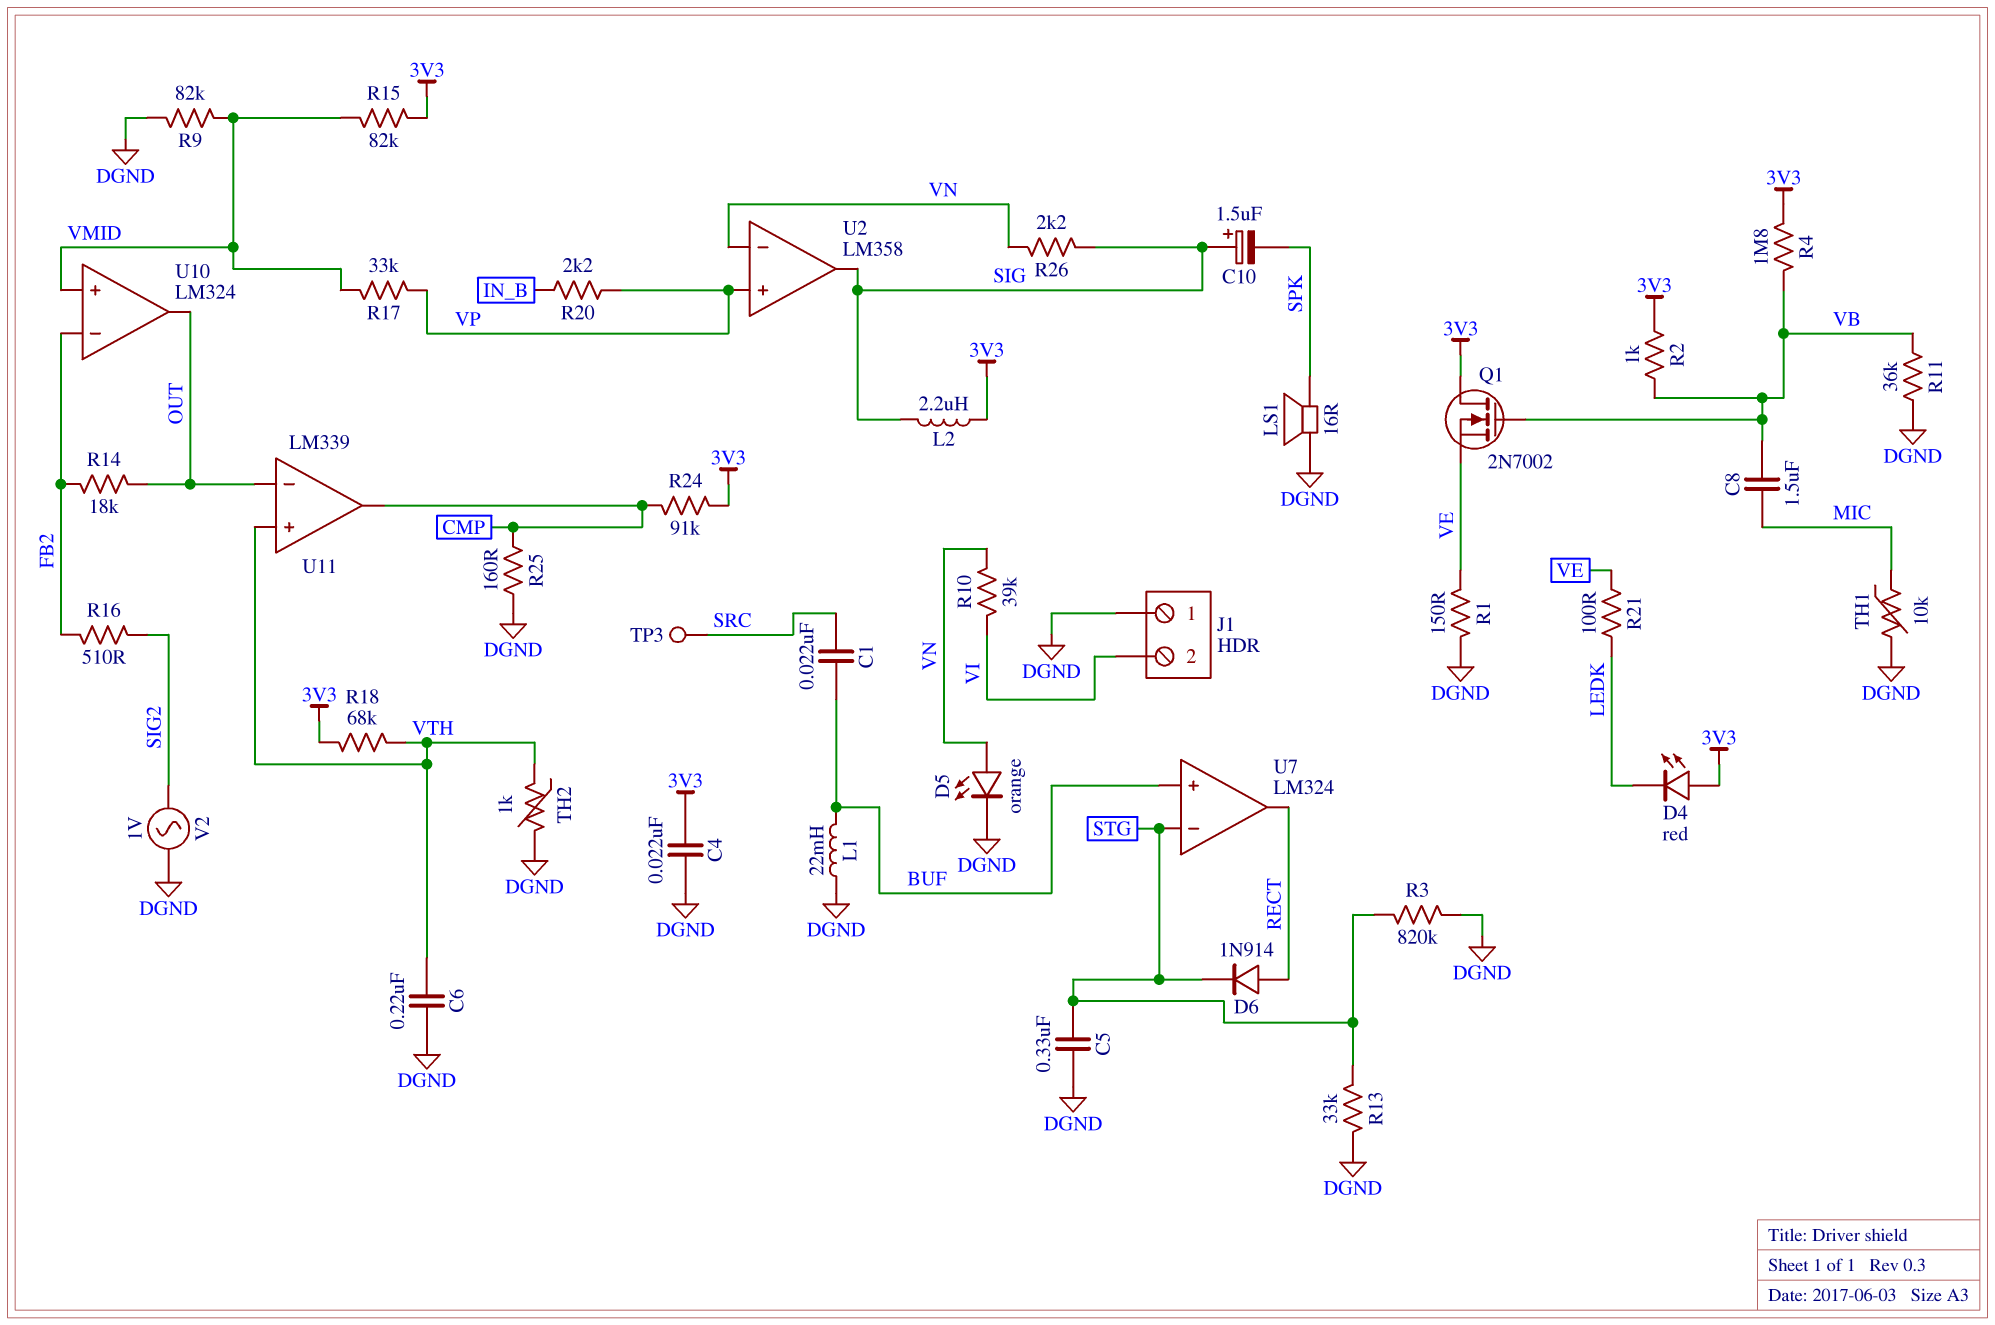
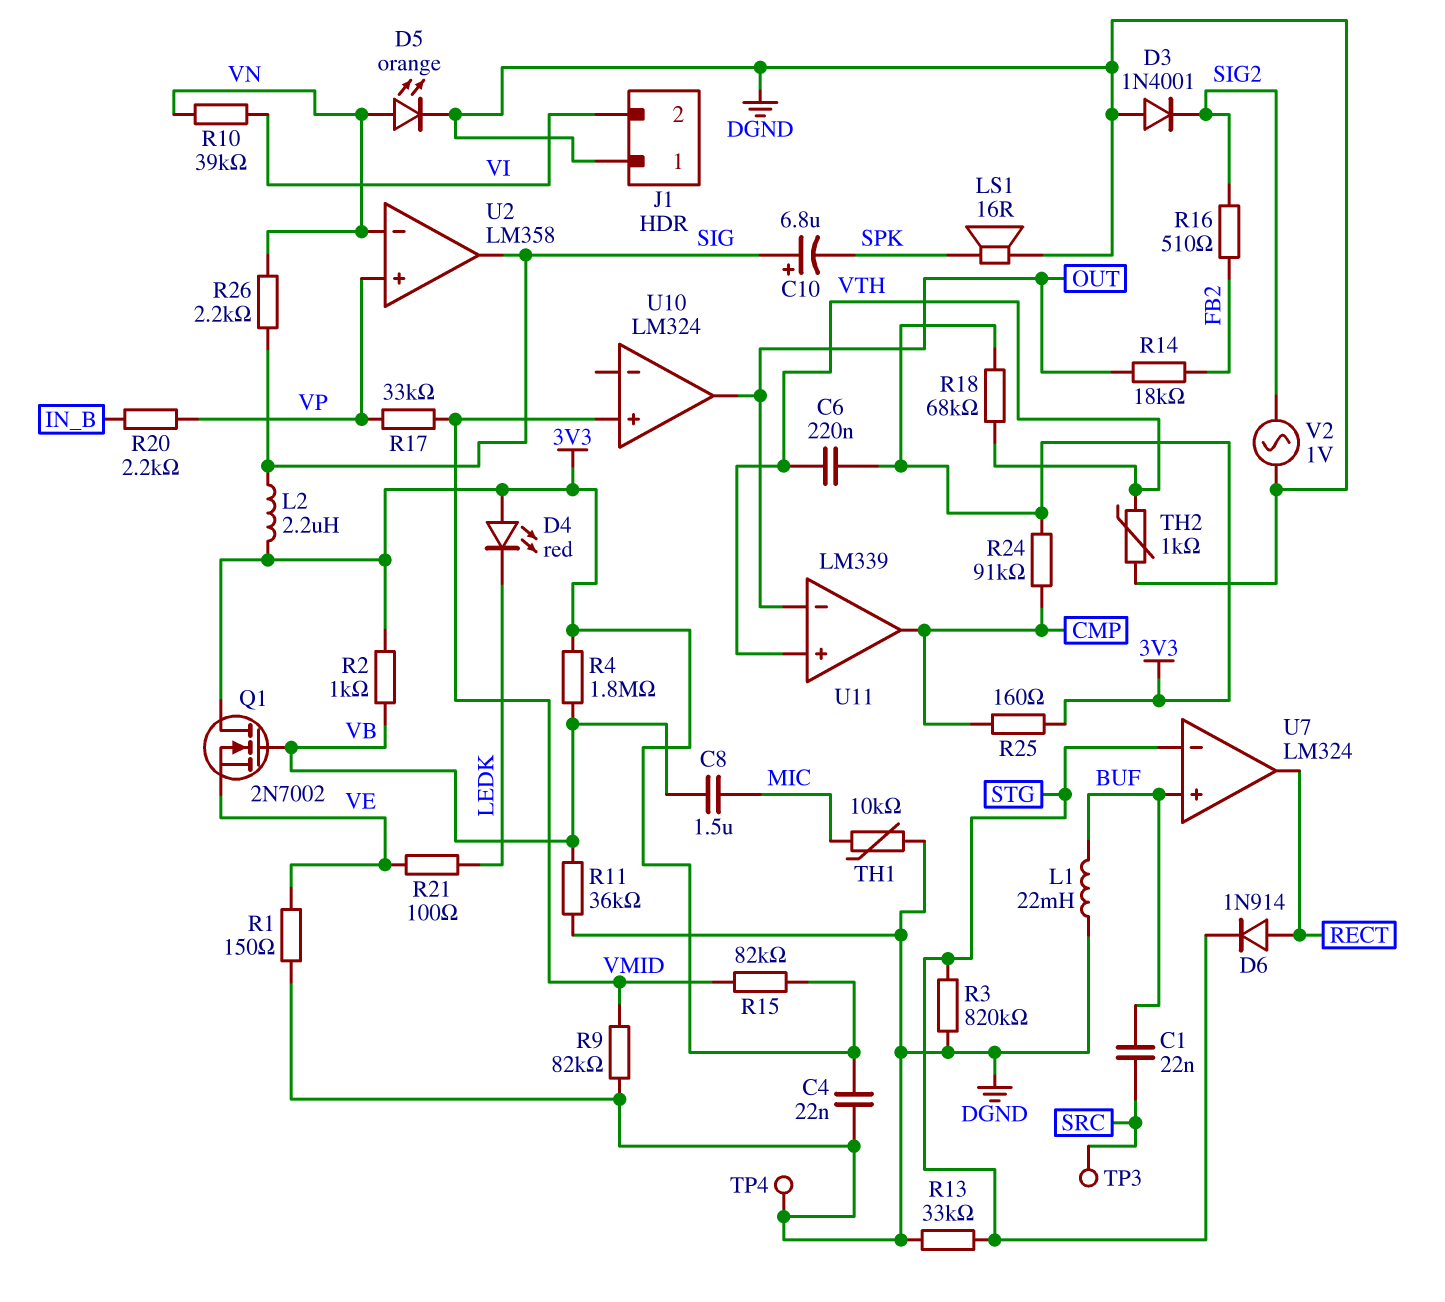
C5: 330nF (DGND, STG) -> none
C6: 220nF (DGND, VTH) -> 220nF (3V3, VTH)
C10: 1.5uF (plus SIG, minus SPK) -> 6.8uF (plus SIG, minus SPK)
D3: none -> diode 1N4001 (A DGND, K SIG2)
R25: 160 (CMP, DGND) -> 160 (3V3, CMP)
TP4: none -> test point (DGND)
U10 pin in-: FB2 -> none

